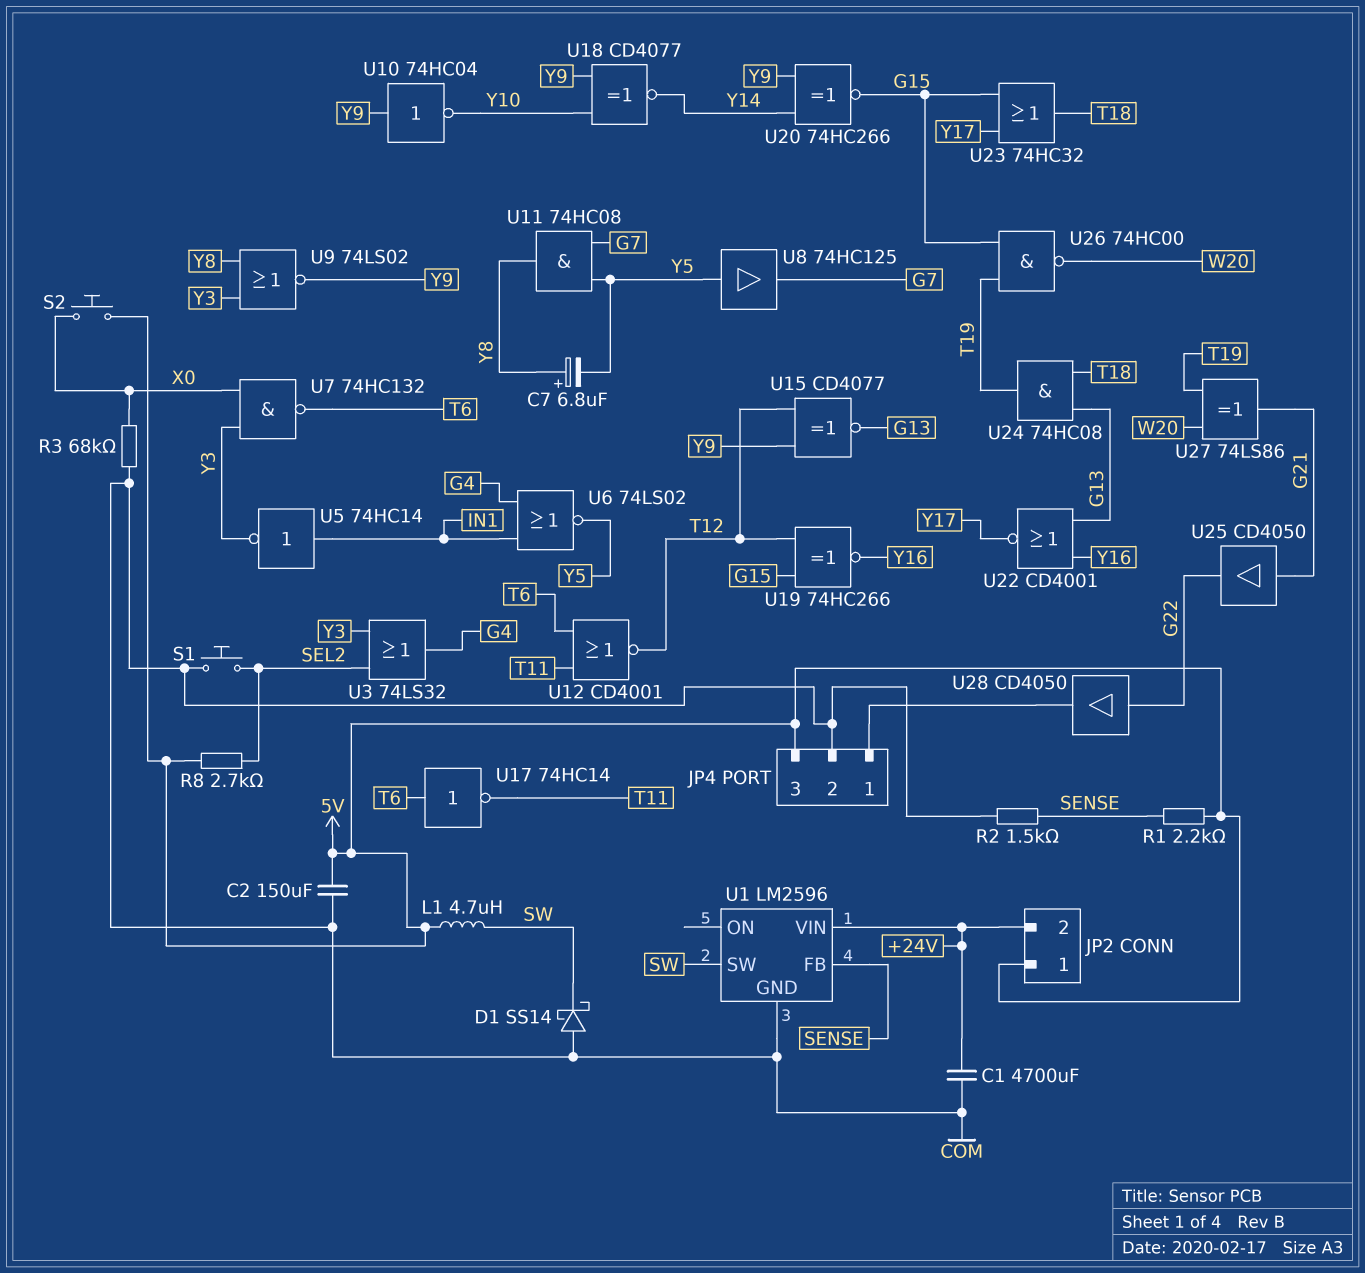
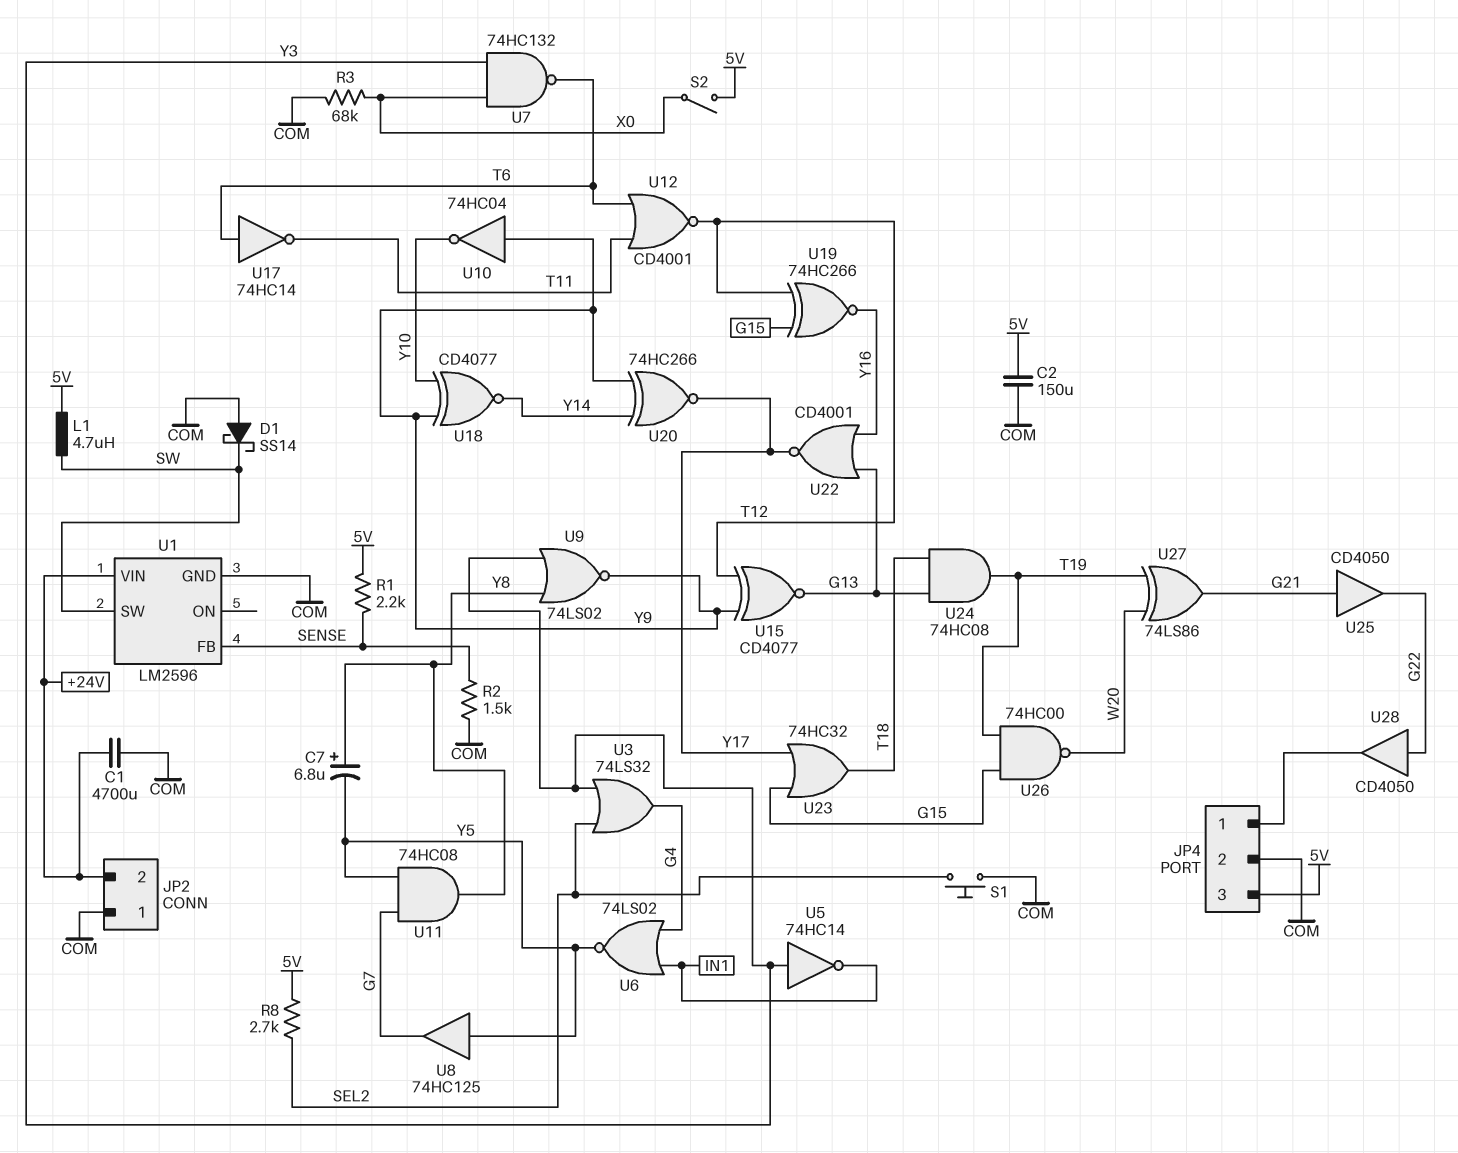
JP2 pin 1: 5V -> COM
S2: button (5V, X0) -> switch (5V, X0)
U5: NOT 74HC14 (in IN1, out Y3) -> NOT 74HC14 (in Y3, out IN1)
U20: XNOR 74HC266 (in Y9, in Y14, out G15) -> XNOR 74HC266 (in Y9, in Y14, out Y17)

